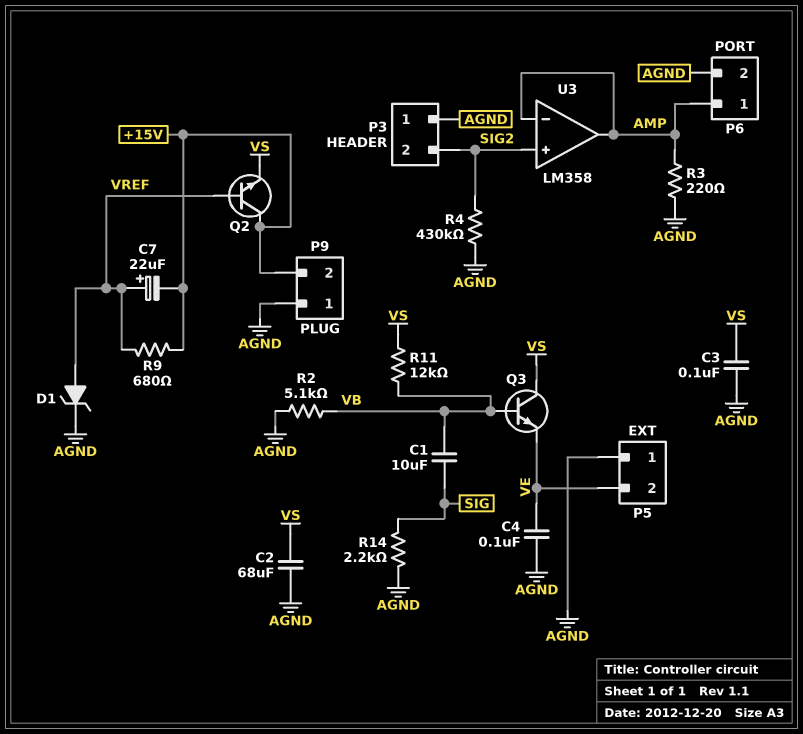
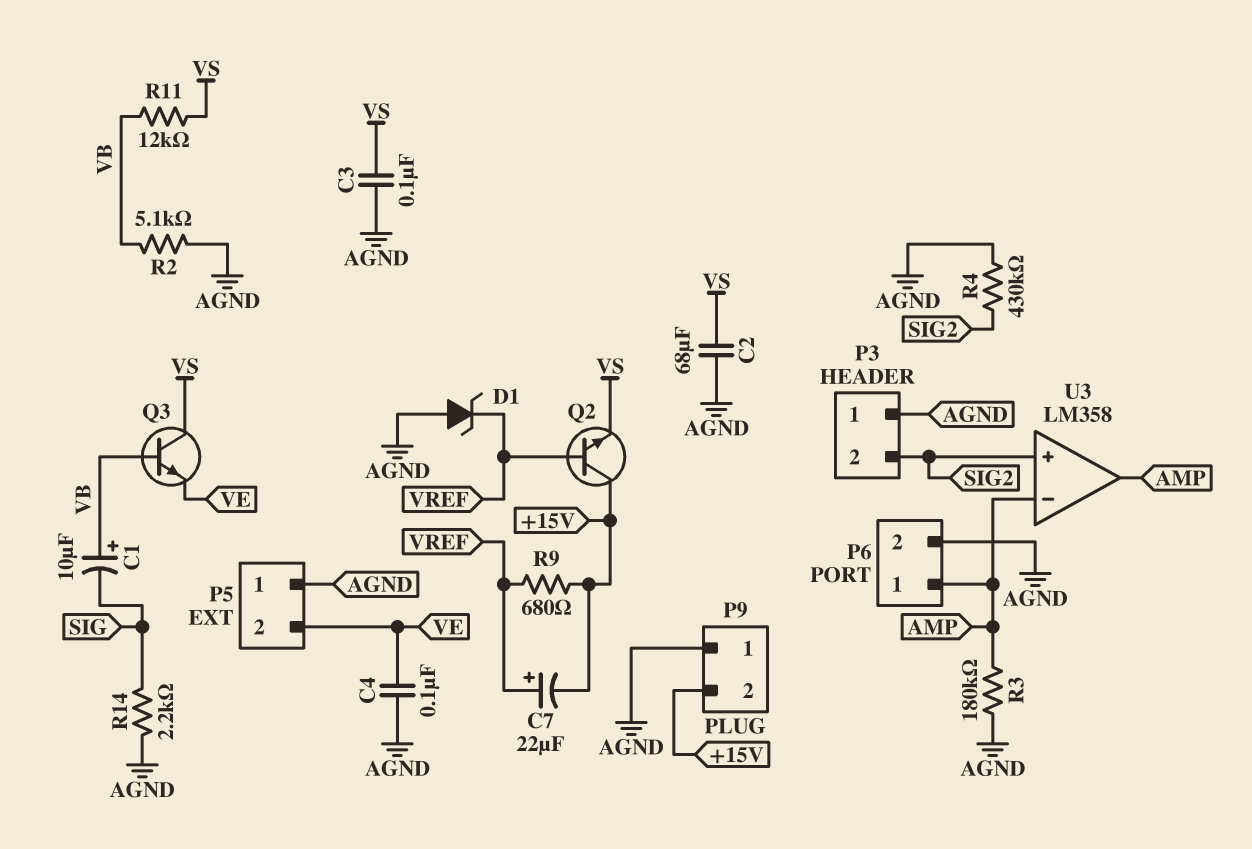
C1: 10uF (SIG, VB) -> 10uF (plus VB, minus SIG)
D1: zener (A VREF, K AGND) -> zener (A AGND, K VREF)
R3: 220 (AGND, AMP) -> 180k (AGND, AMP)

